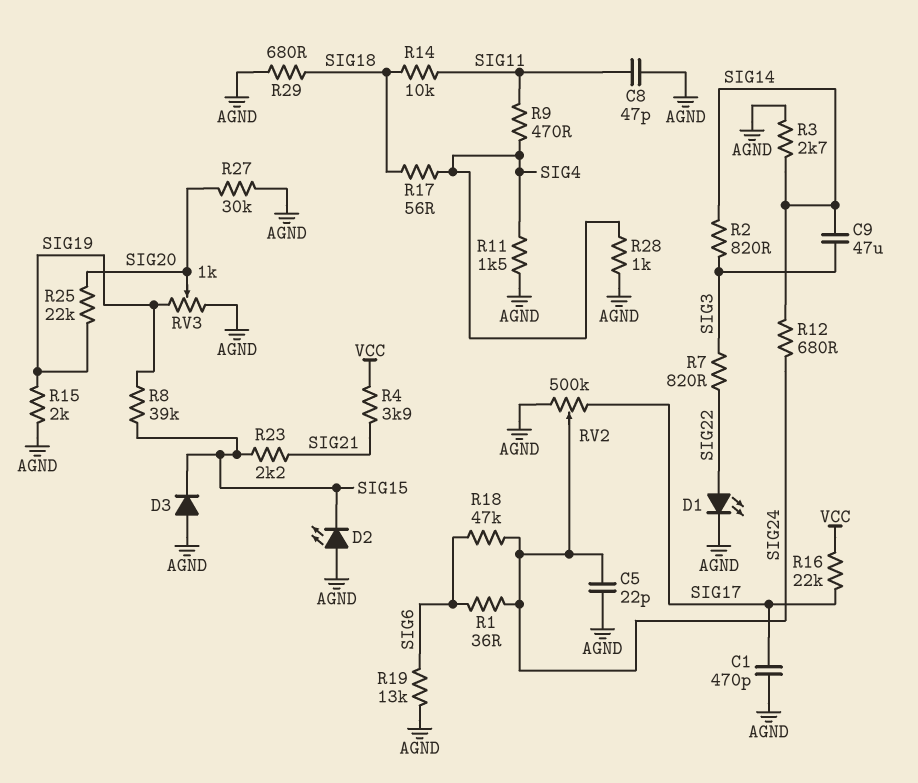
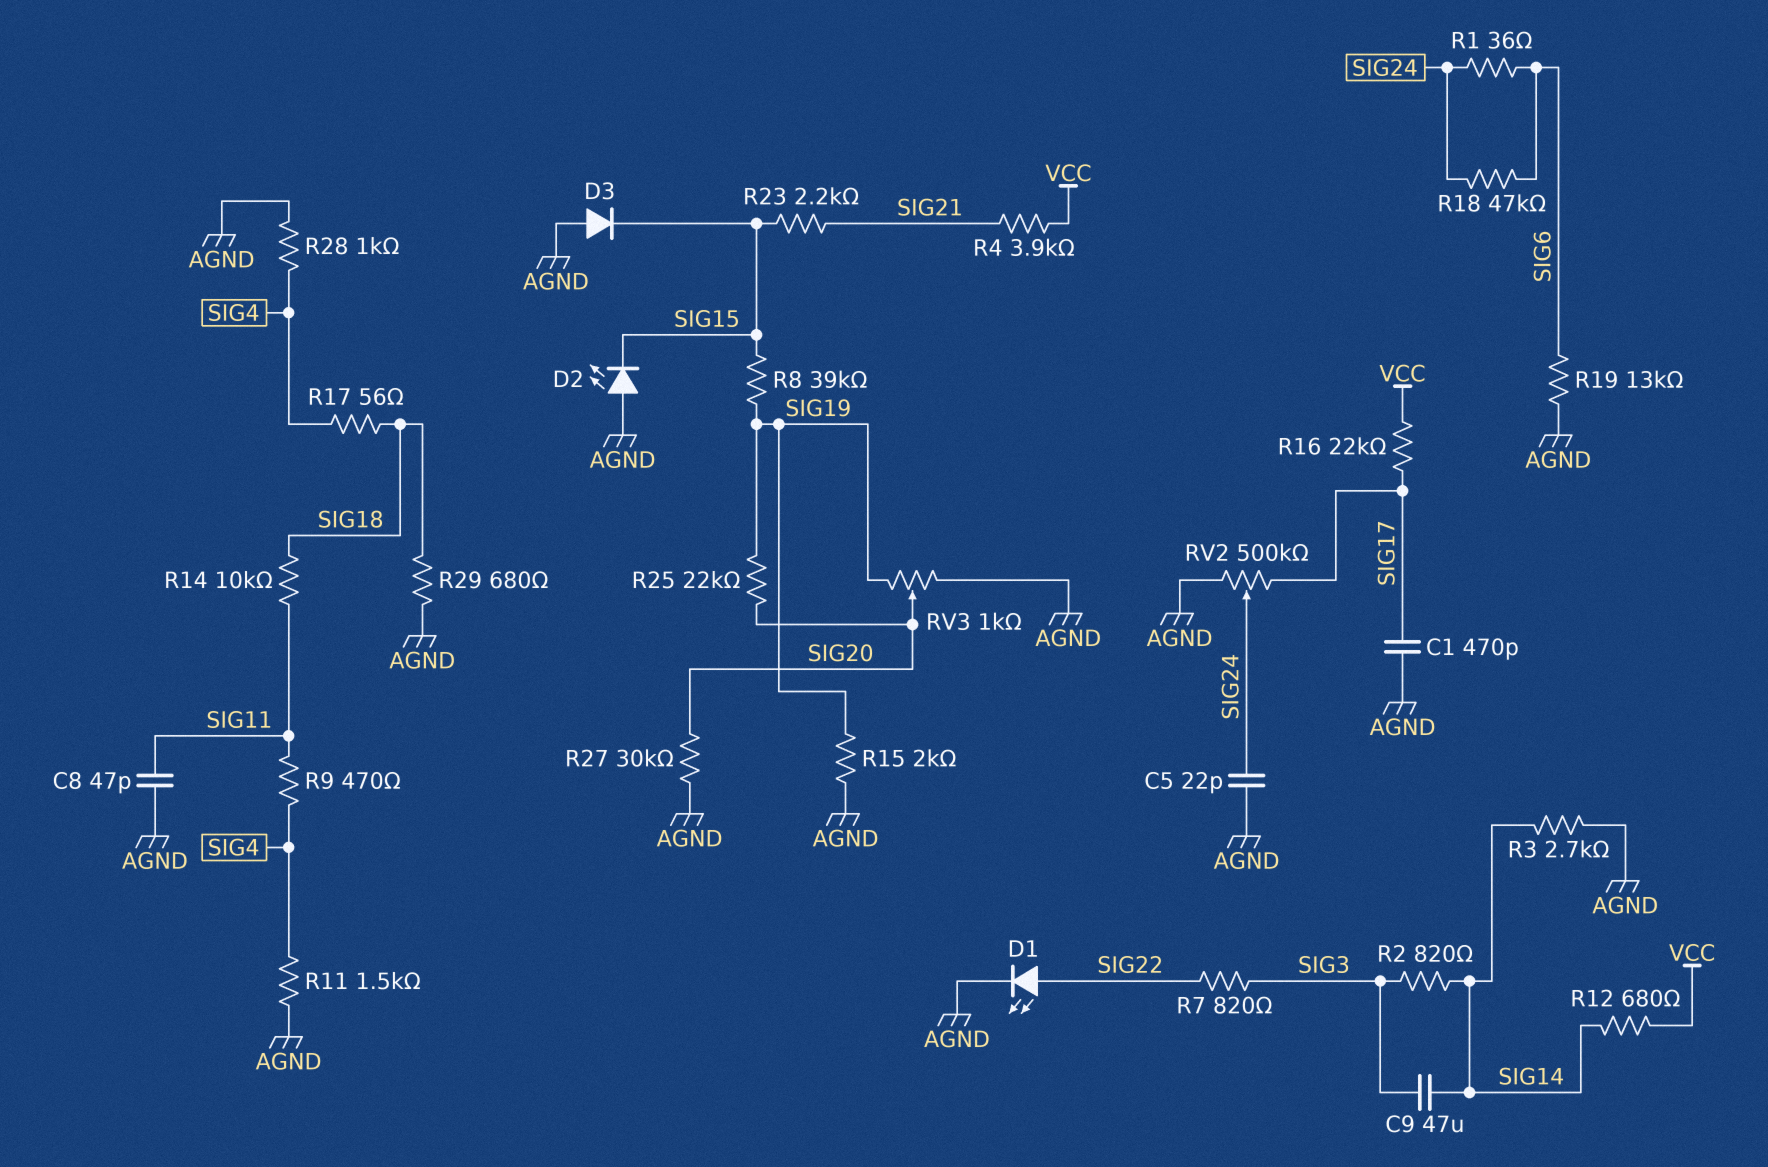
R12: 680 (SIG14, SIG24) -> 680 (SIG14, VCC)

